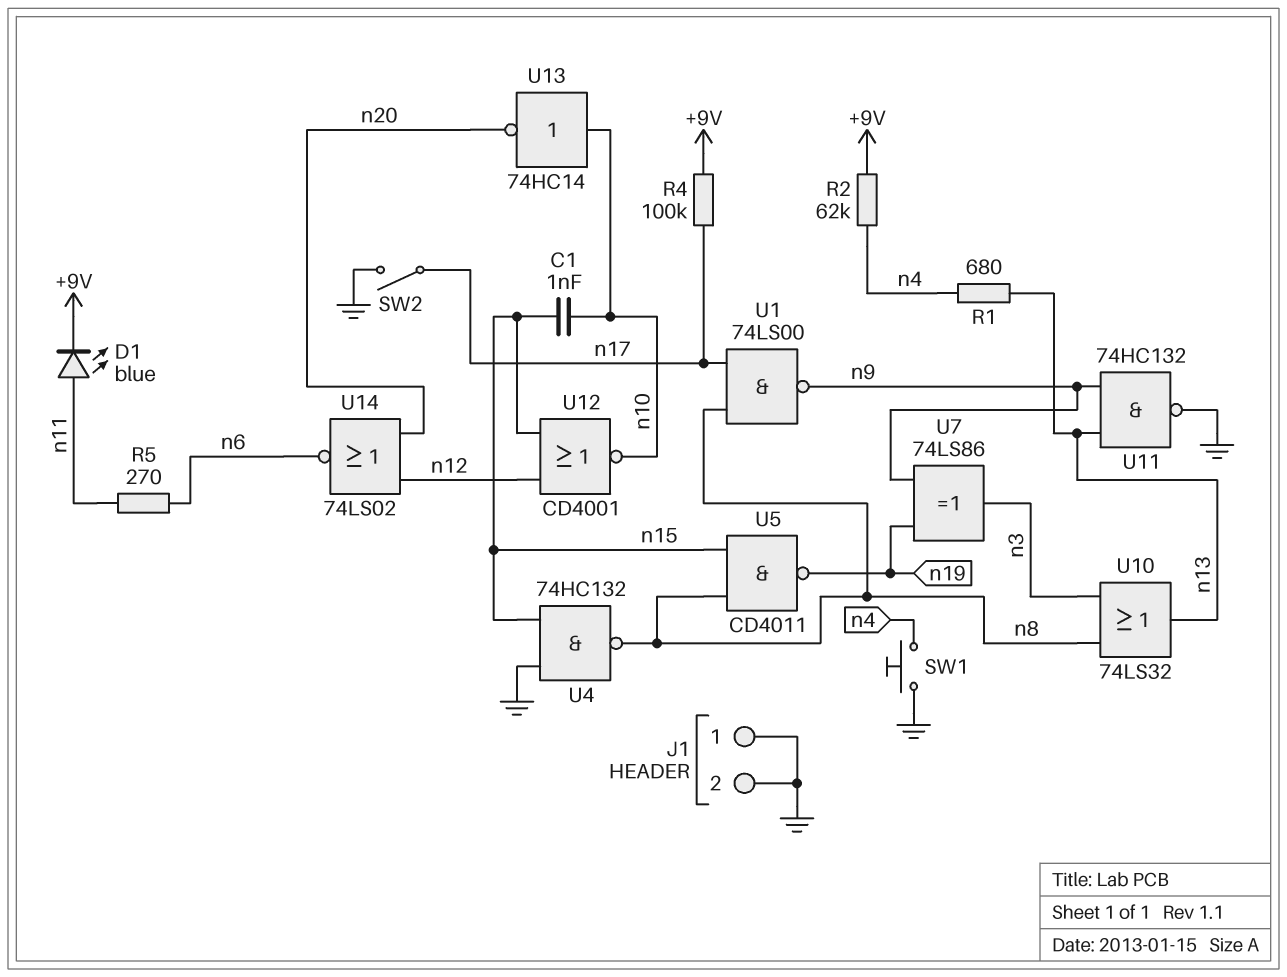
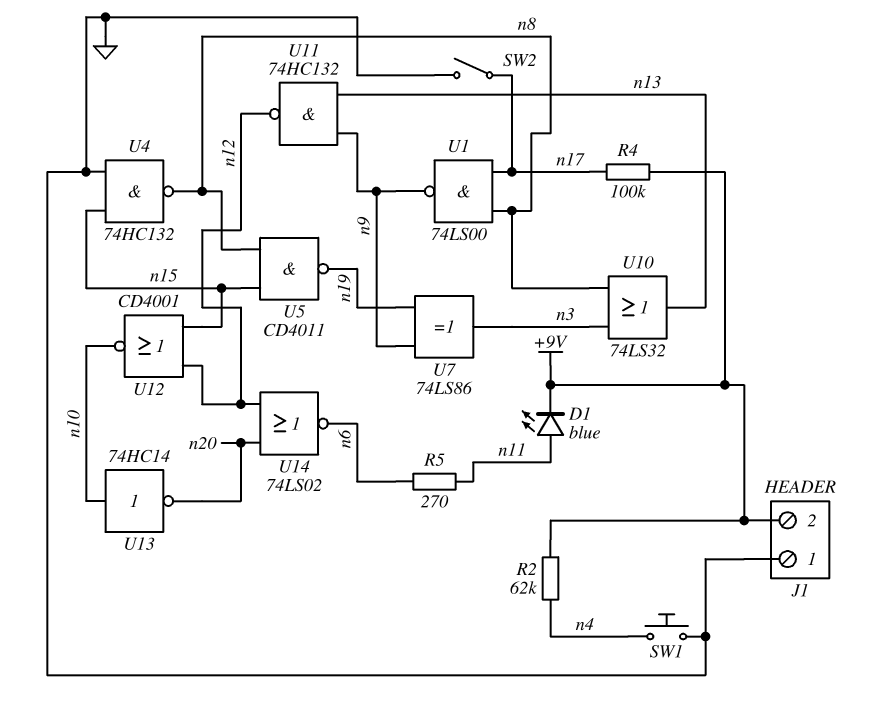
C1: 1nF (n10, n15) -> none
J1 pin 2: GND -> +9V
R1: 680 (n4, n13) -> none
U11: NAND 74HC132 (in n9, in n13, out GND) -> NAND 74HC132 (in n9, in n13, out n12)

